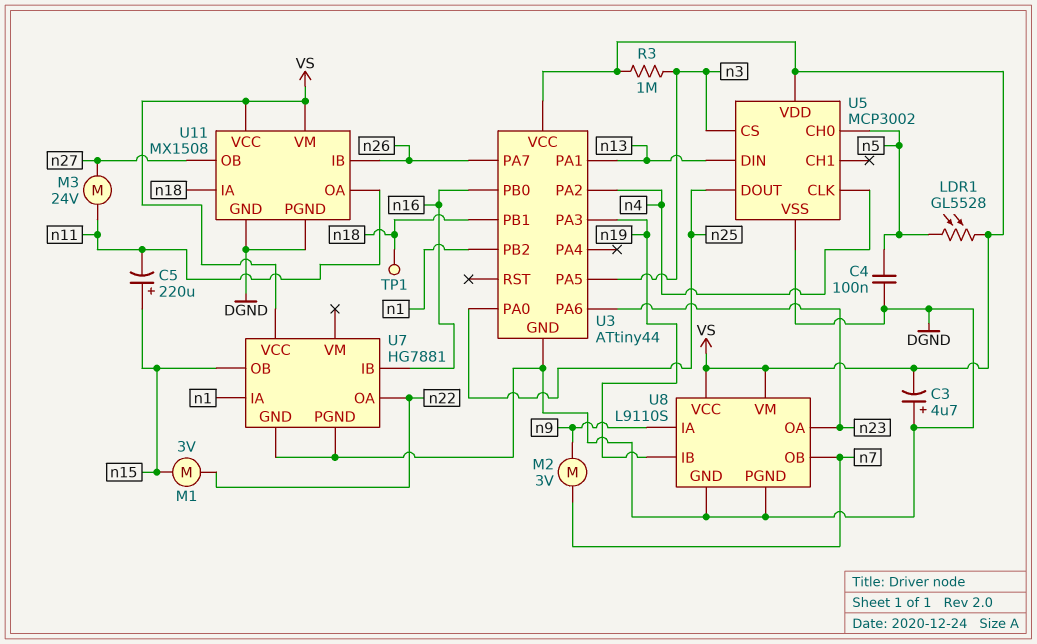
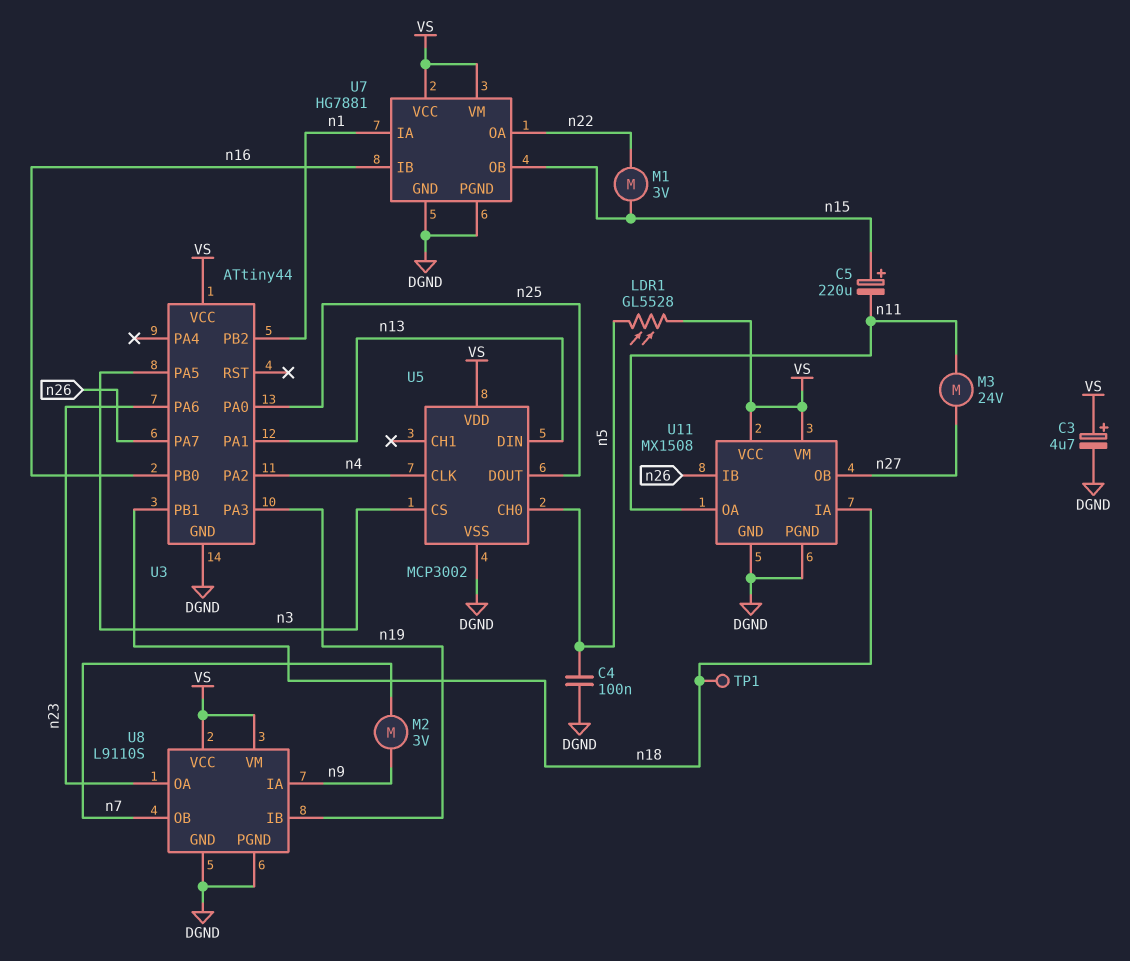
C3: 4.7uF (plus DGND, minus VS) -> 4.7uF (plus VS, minus DGND)
R3: 1M (VS, n3) -> none
U7 pin VM: none -> VS

